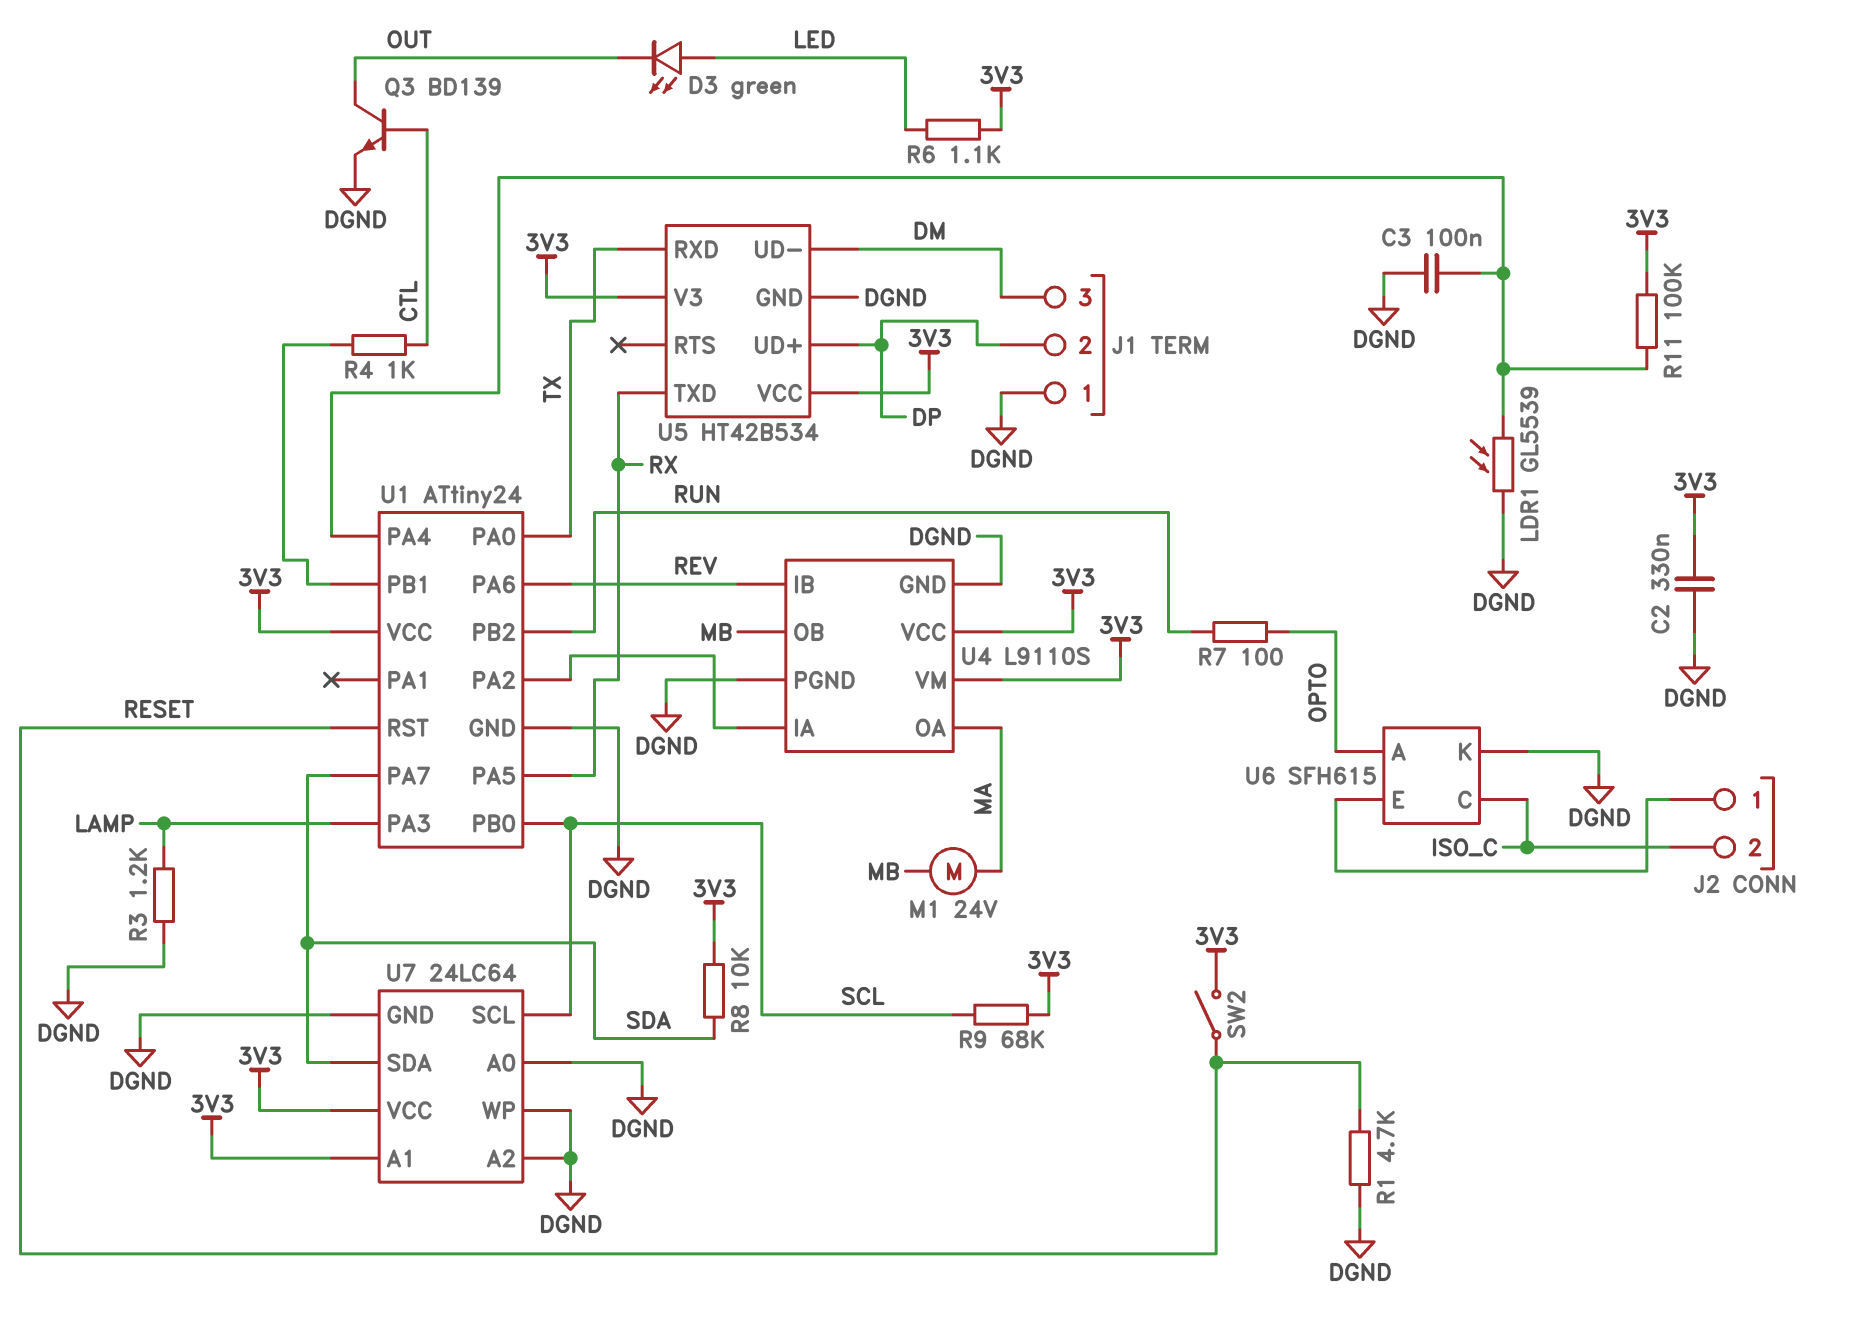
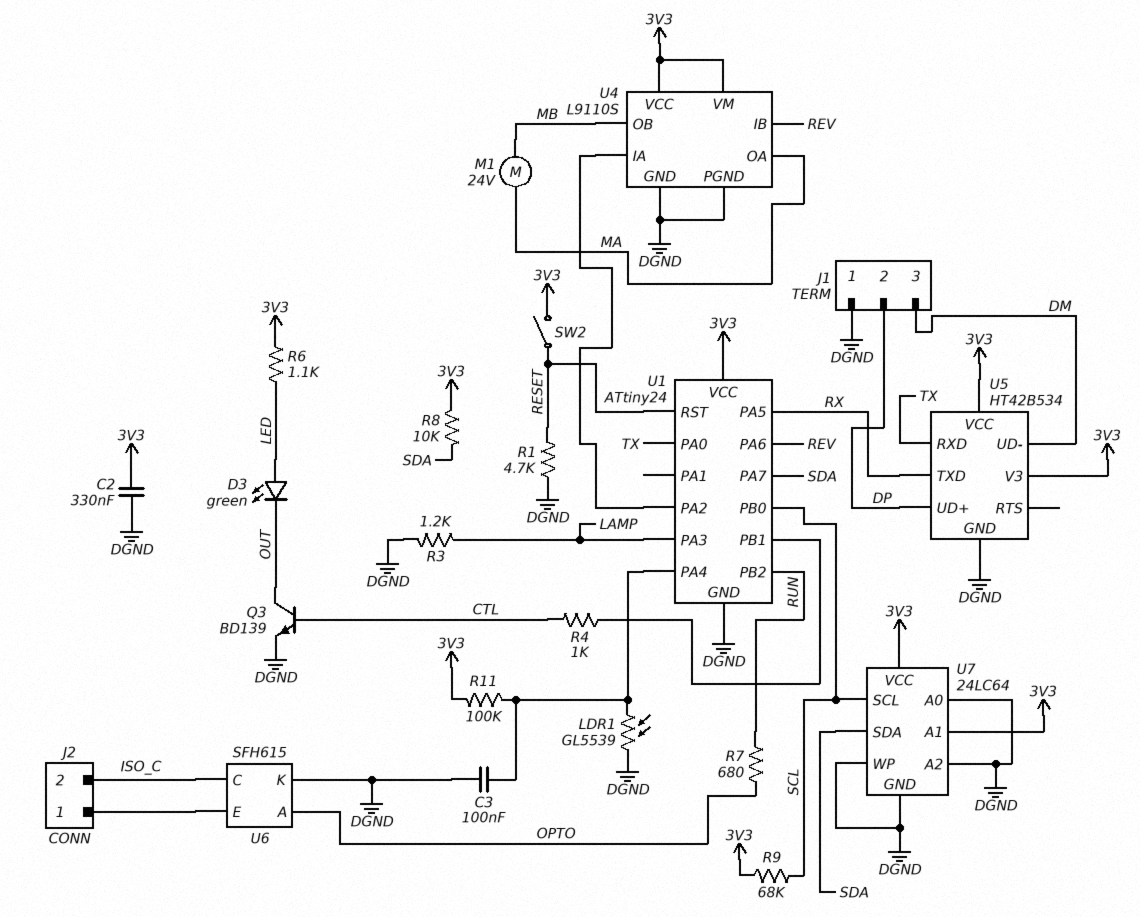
R7: 100 (OPTO, RUN) -> 680 (OPTO, RUN)

